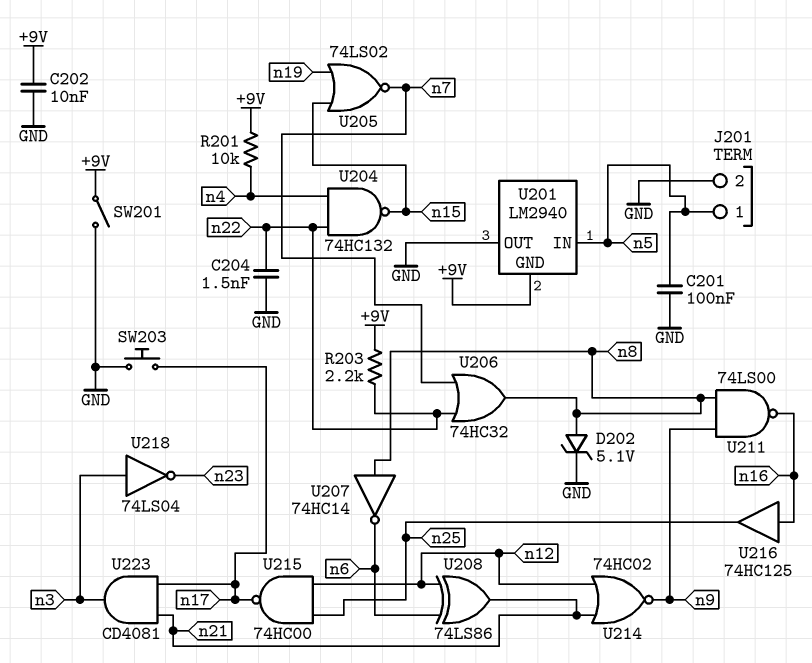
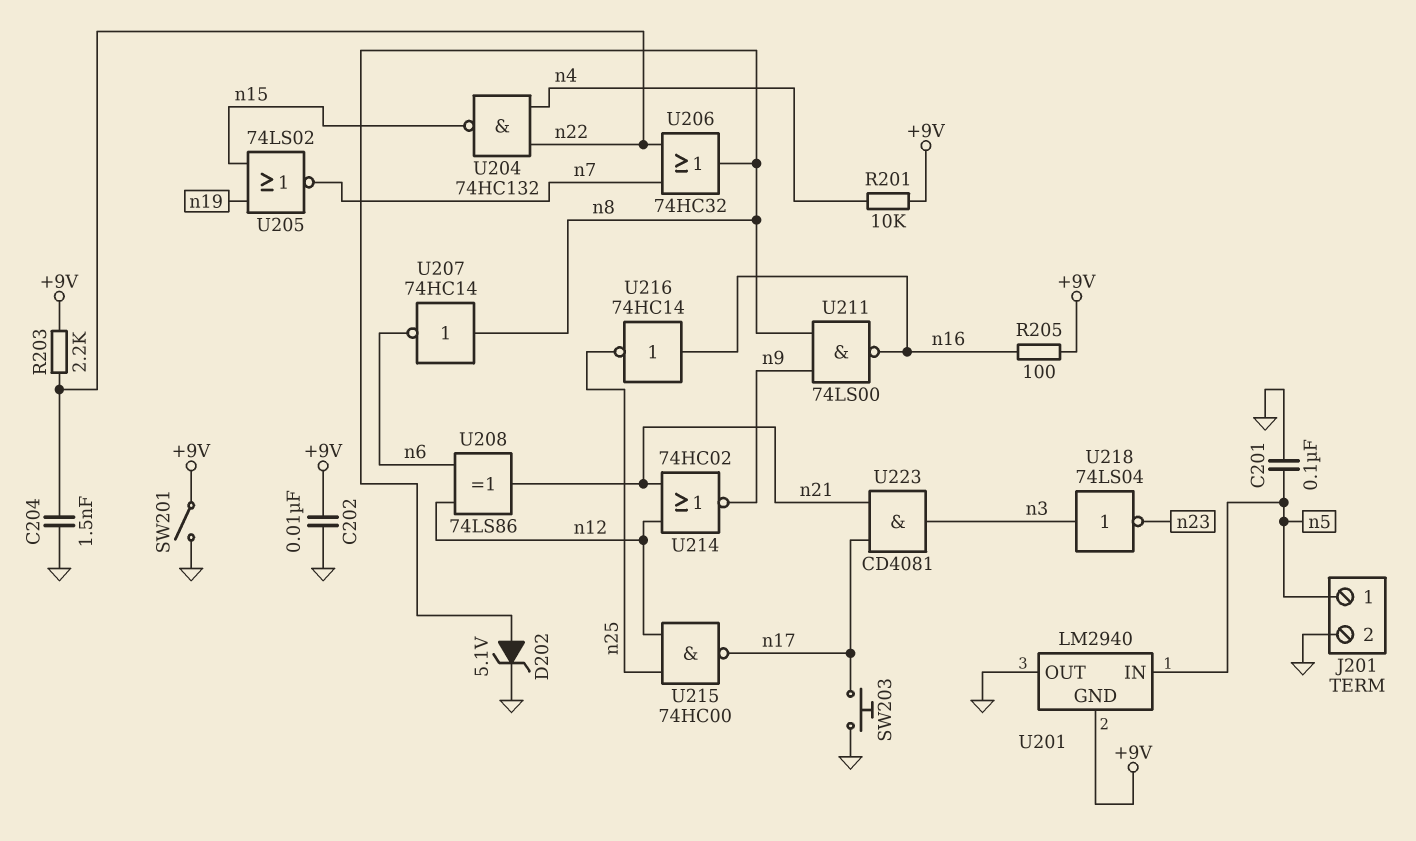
R205: none -> 100 (+9V, n16)
U216: buffer 74HC125 (in n16, out n25) -> NOT 74HC14 (in n16, out n25)

